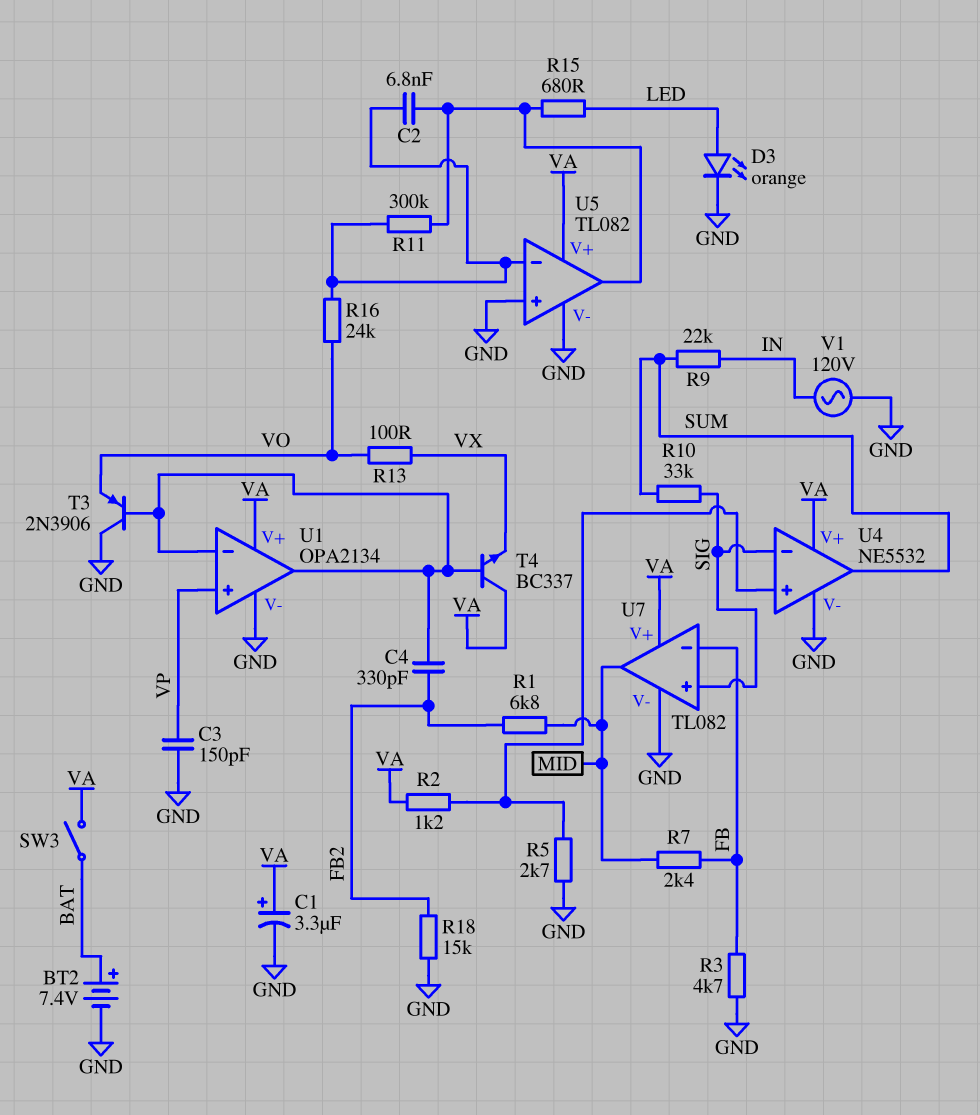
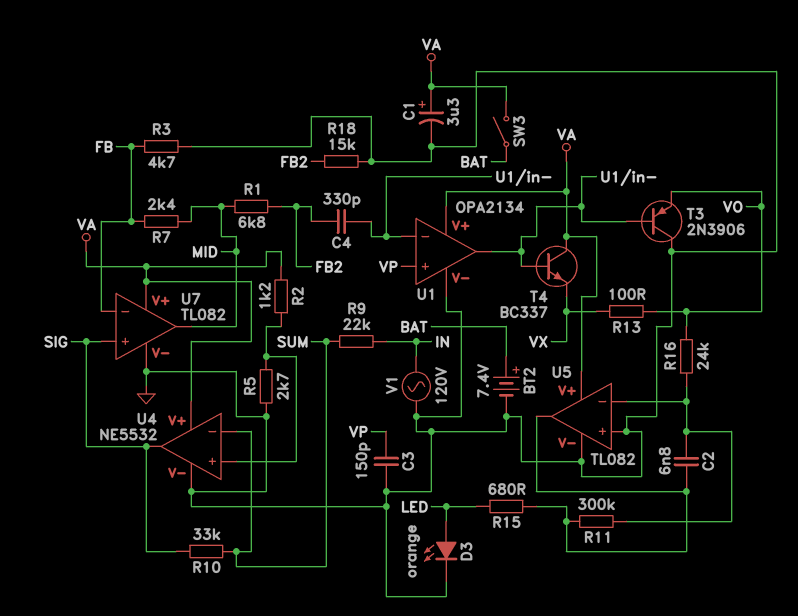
U4 pin in-: SIG -> SUM
U4 pin out: SUM -> SIG

